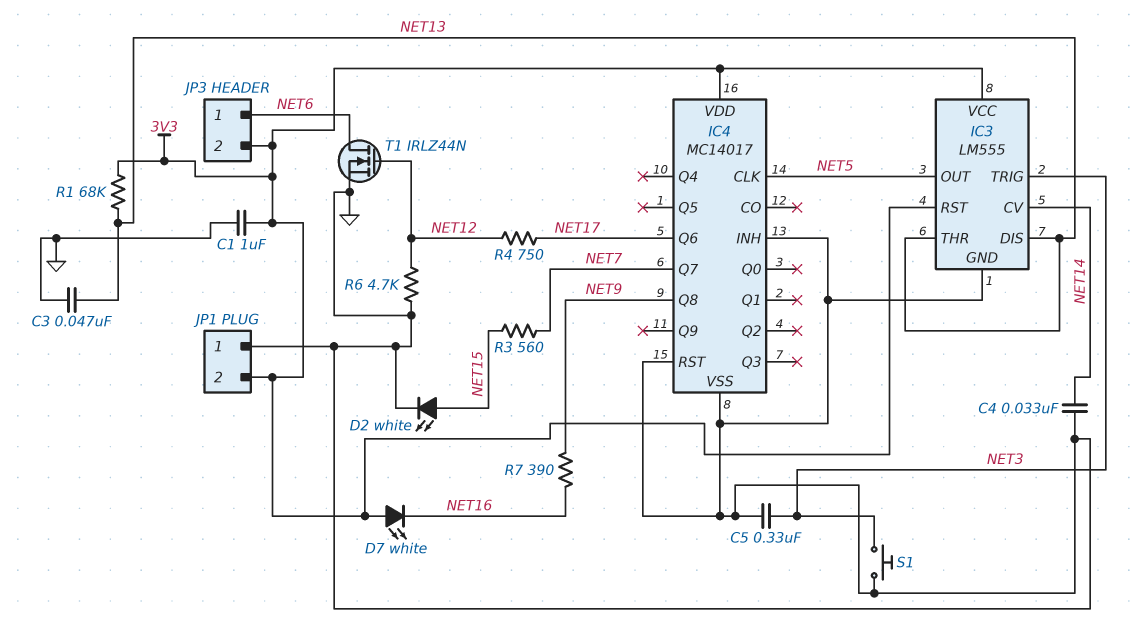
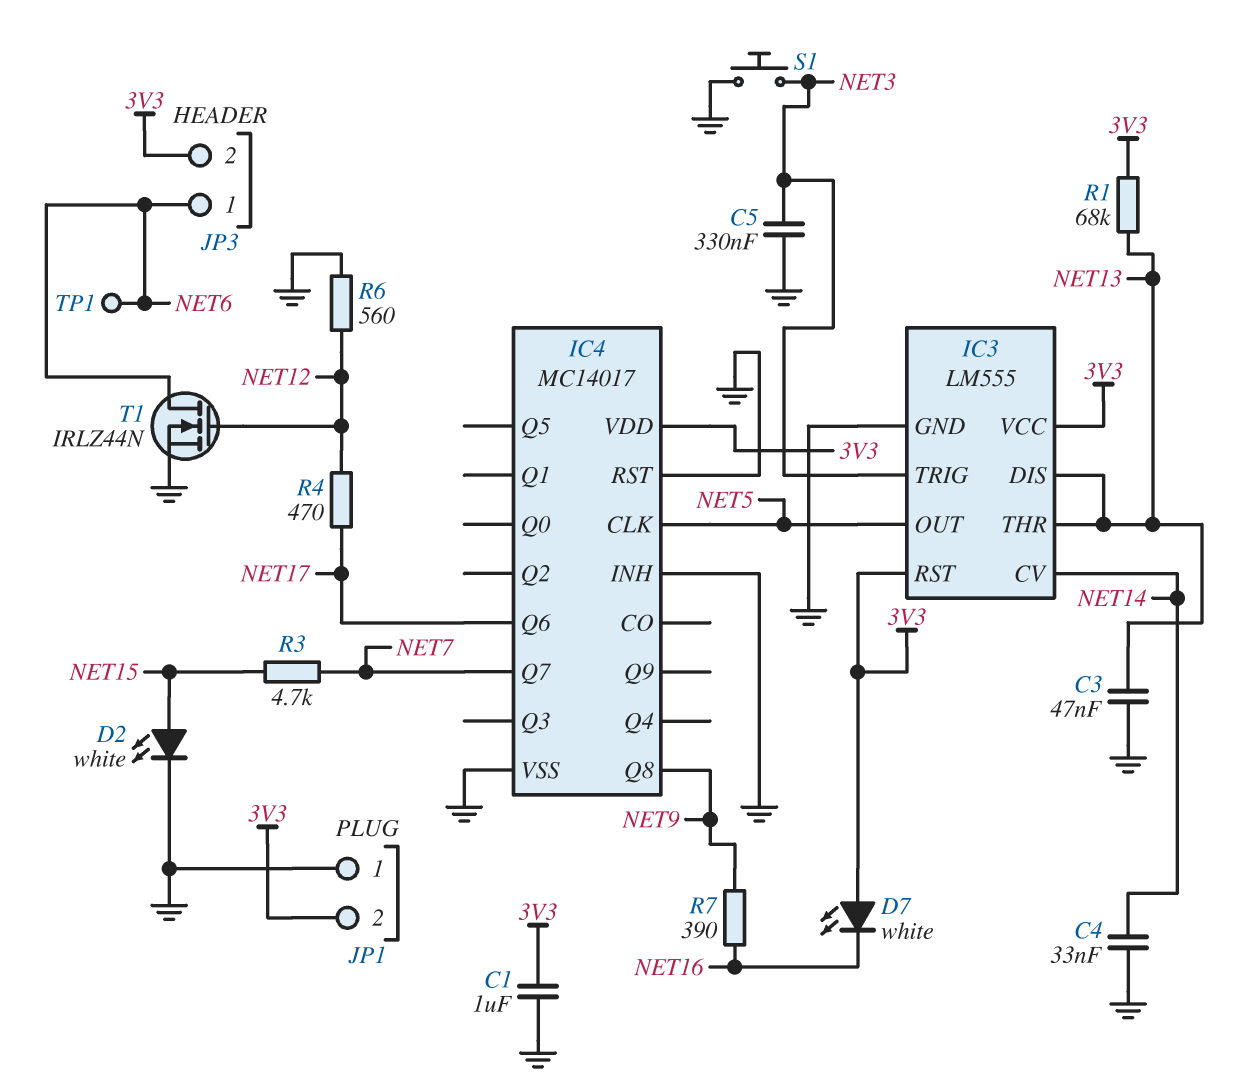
R3: 560 (NET7, NET15) -> 4.7k (NET7, NET15)
R4: 750 (NET12, NET17) -> 470 (NET12, NET17)
R6: 4.7k (GND, NET12) -> 560 (GND, NET12)
TP1: none -> test point (NET6)

